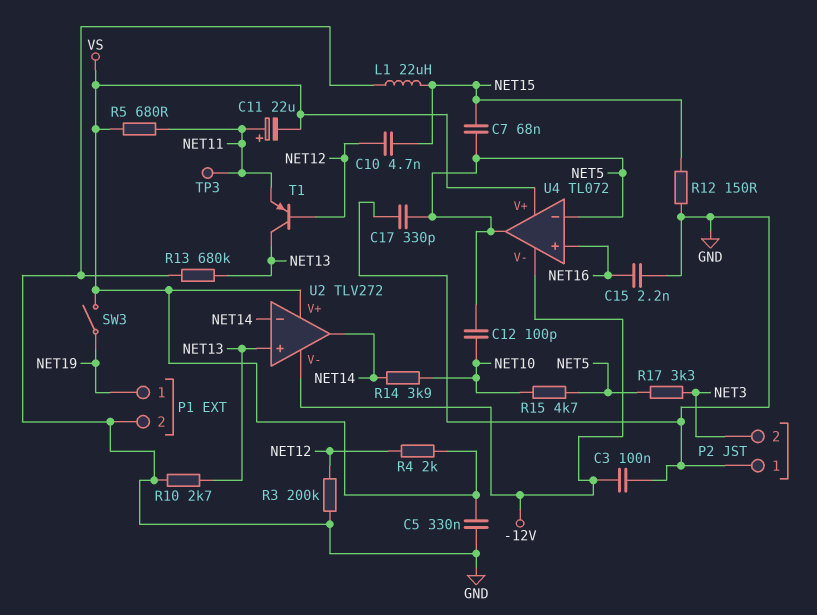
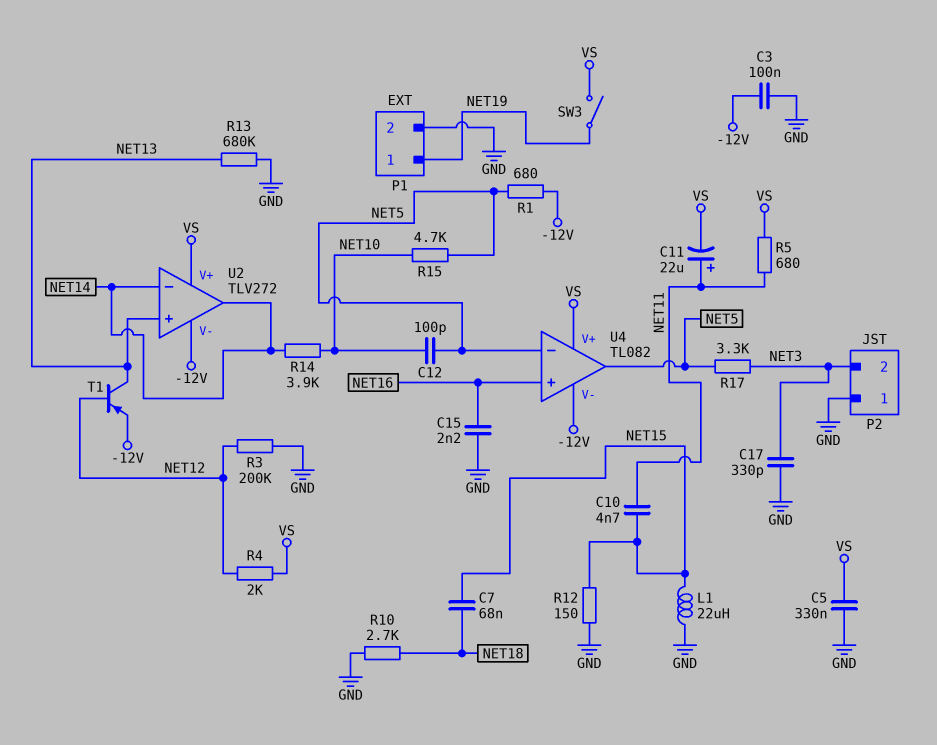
C7: 68nF (NET5, NET15) -> 68nF (NET15, NET18)
C10: 4.7nF (NET12, NET15) -> 4.7nF (NET11, NET15)
C17: 330pF (GND, NET5) -> 330pF (GND, NET3)
R1: none -> 680 (-12V, NET5)
R10: 2.7k (GND, NET13) -> 2.7k (GND, NET18)
T1: PNP (B NET12, C NET13, E NET11) -> PNP (B NET12, C NET13, E -12V)
TP3: test point (NET11) -> none
U4: TL072 -> TL082

